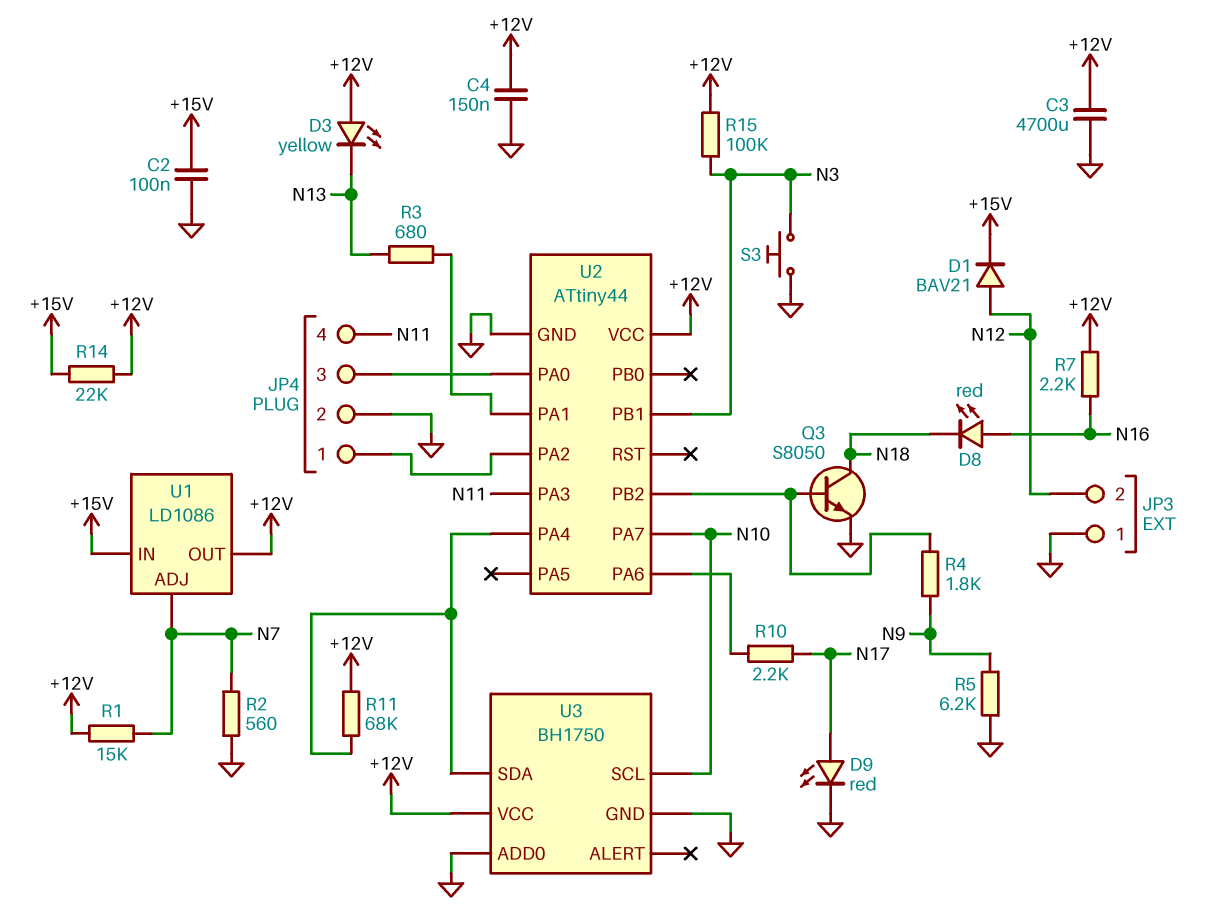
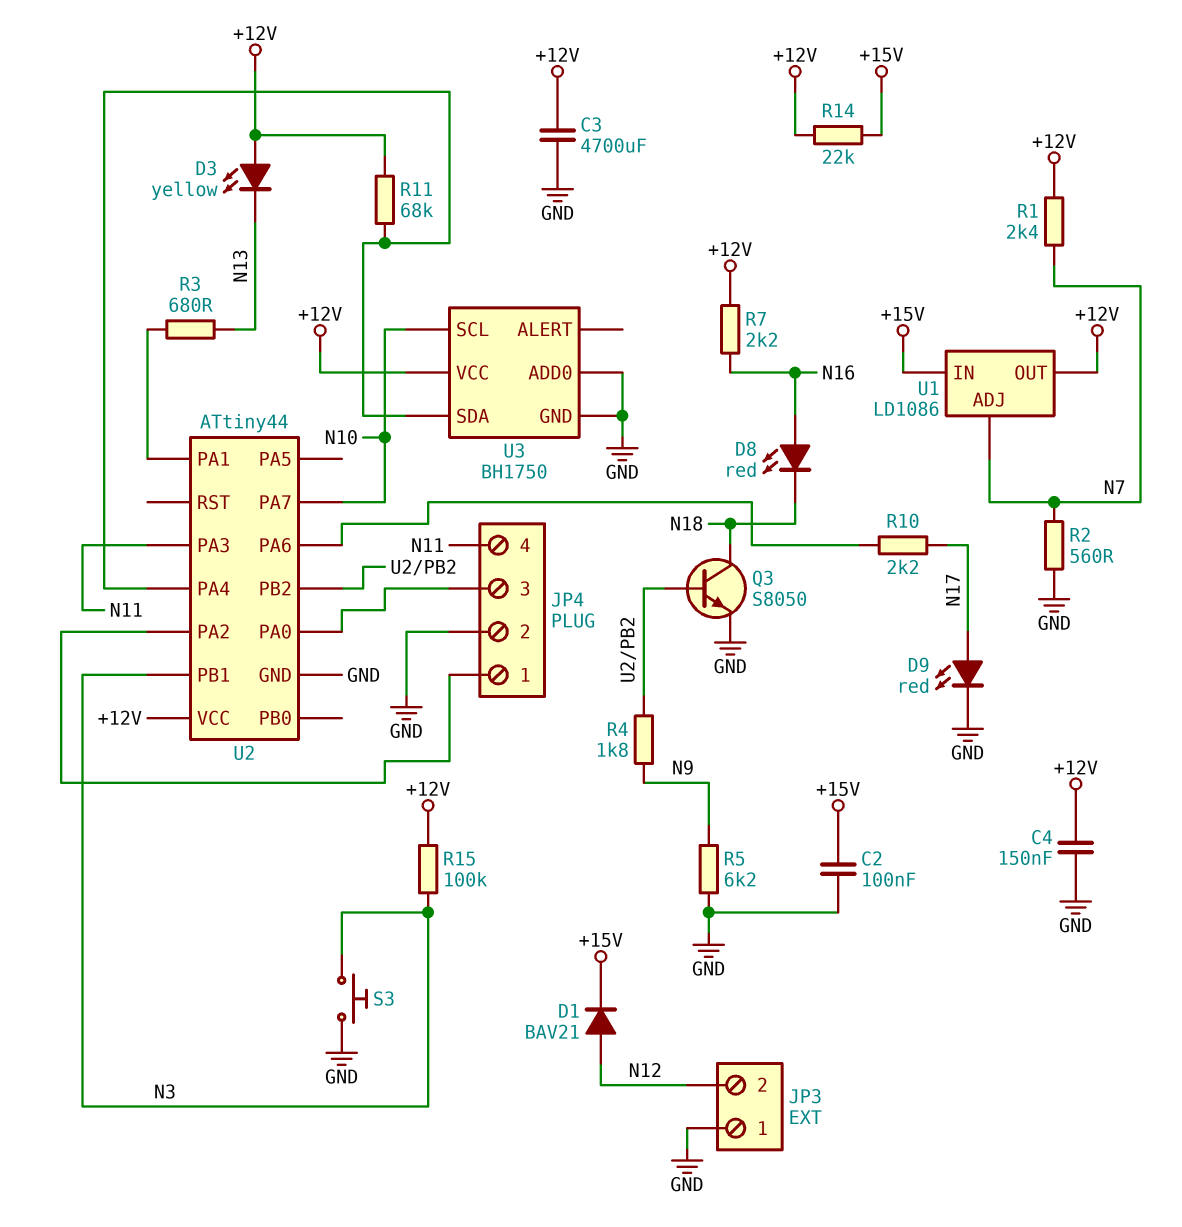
R1: 15k (+12V, N7) -> 2.4k (+12V, N7)

